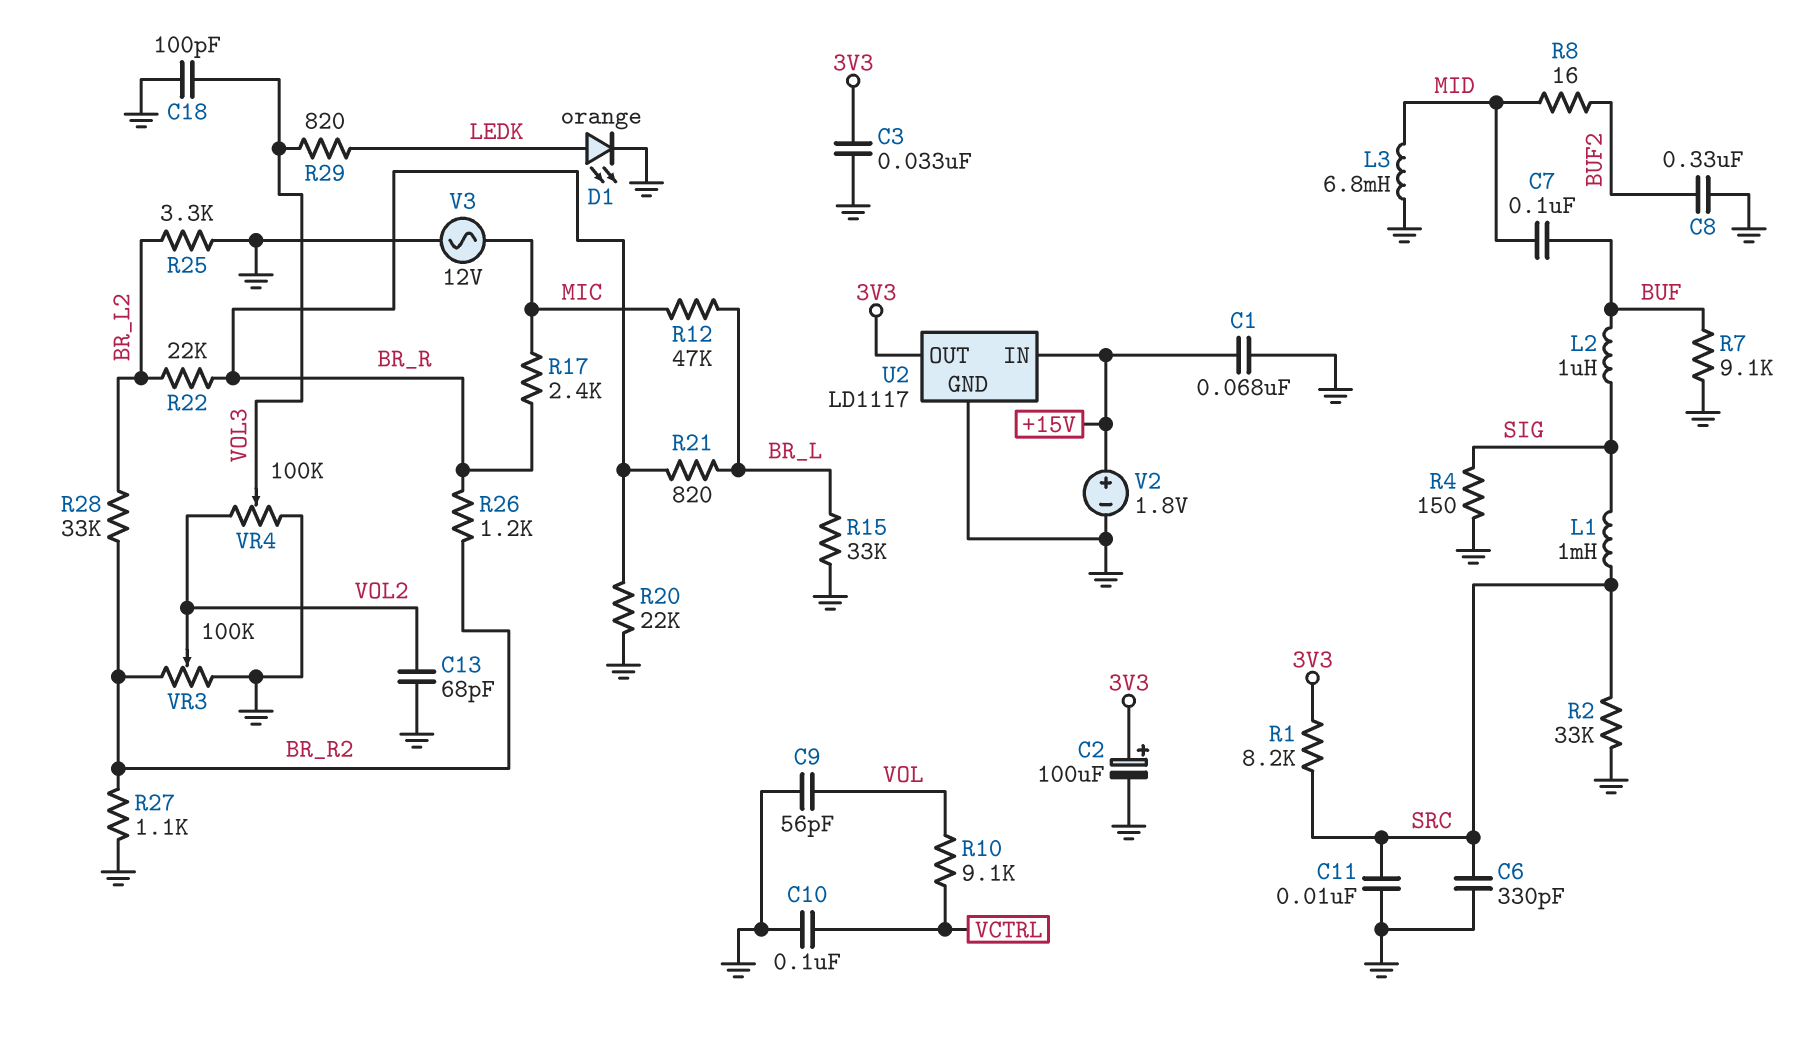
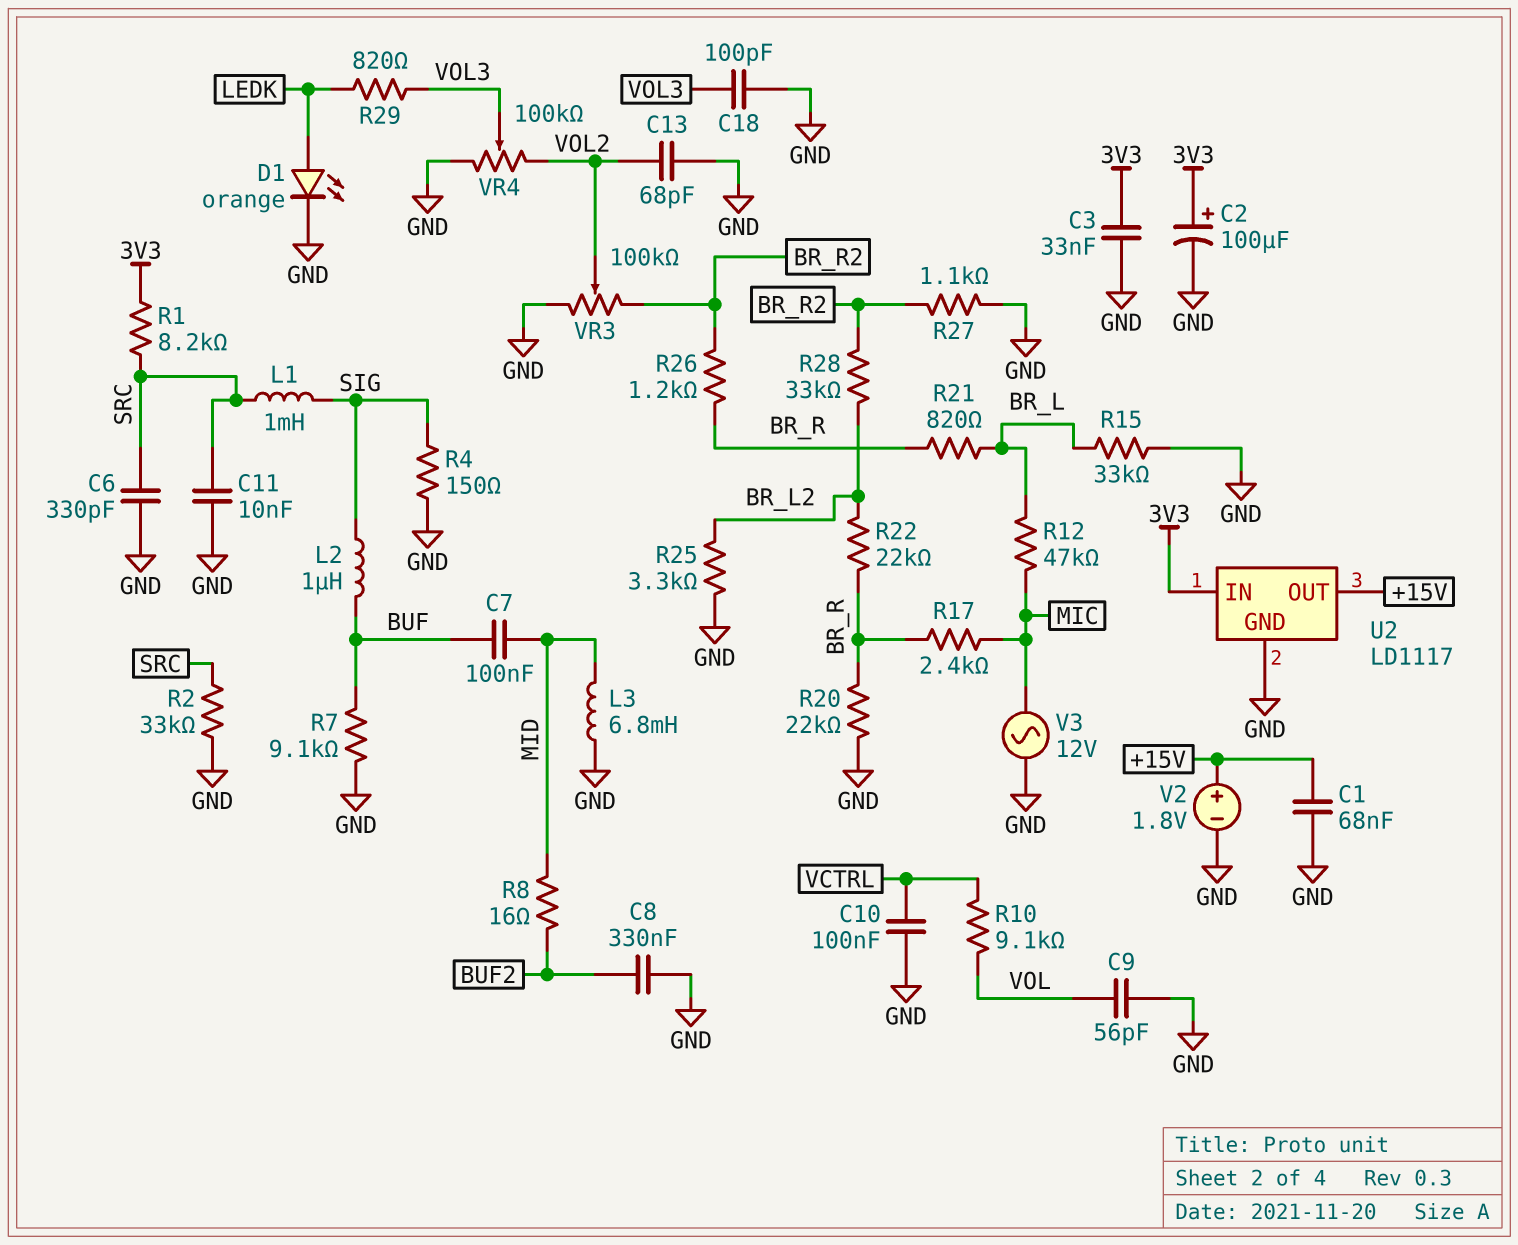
U2 pin IN: +15V -> 3V3
U2 pin OUT: 3V3 -> +15V

